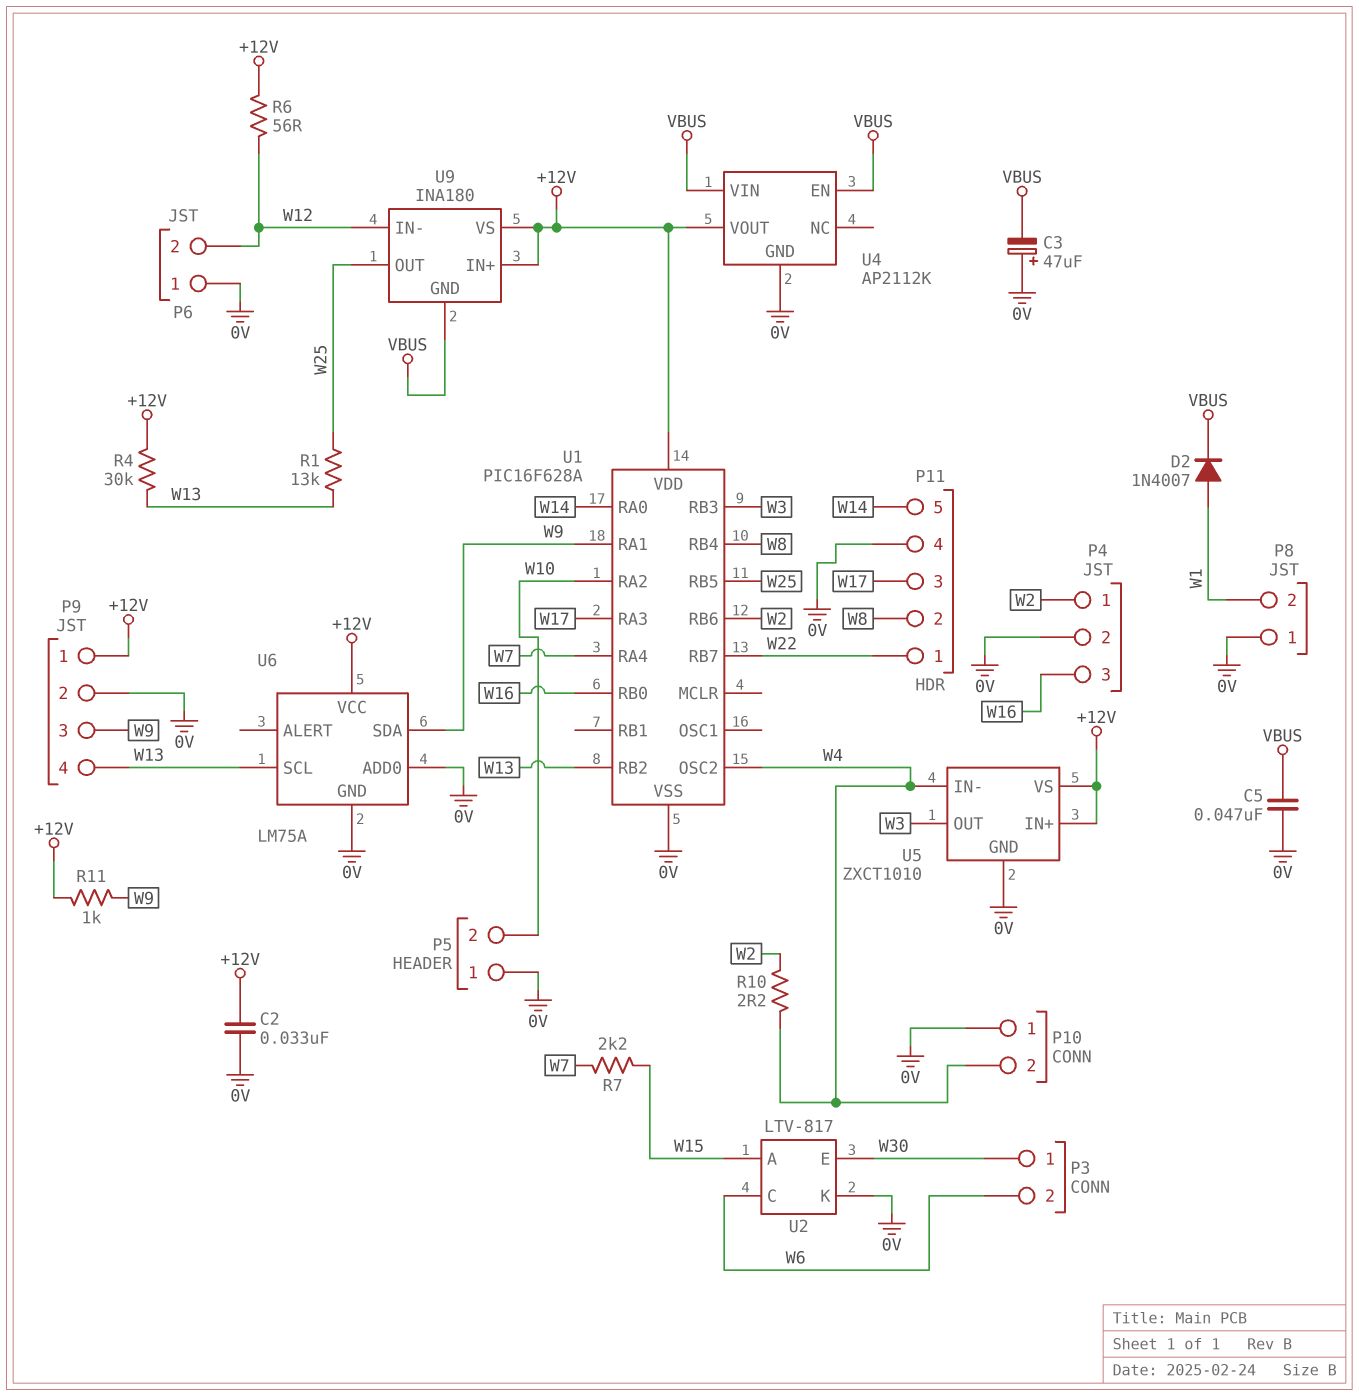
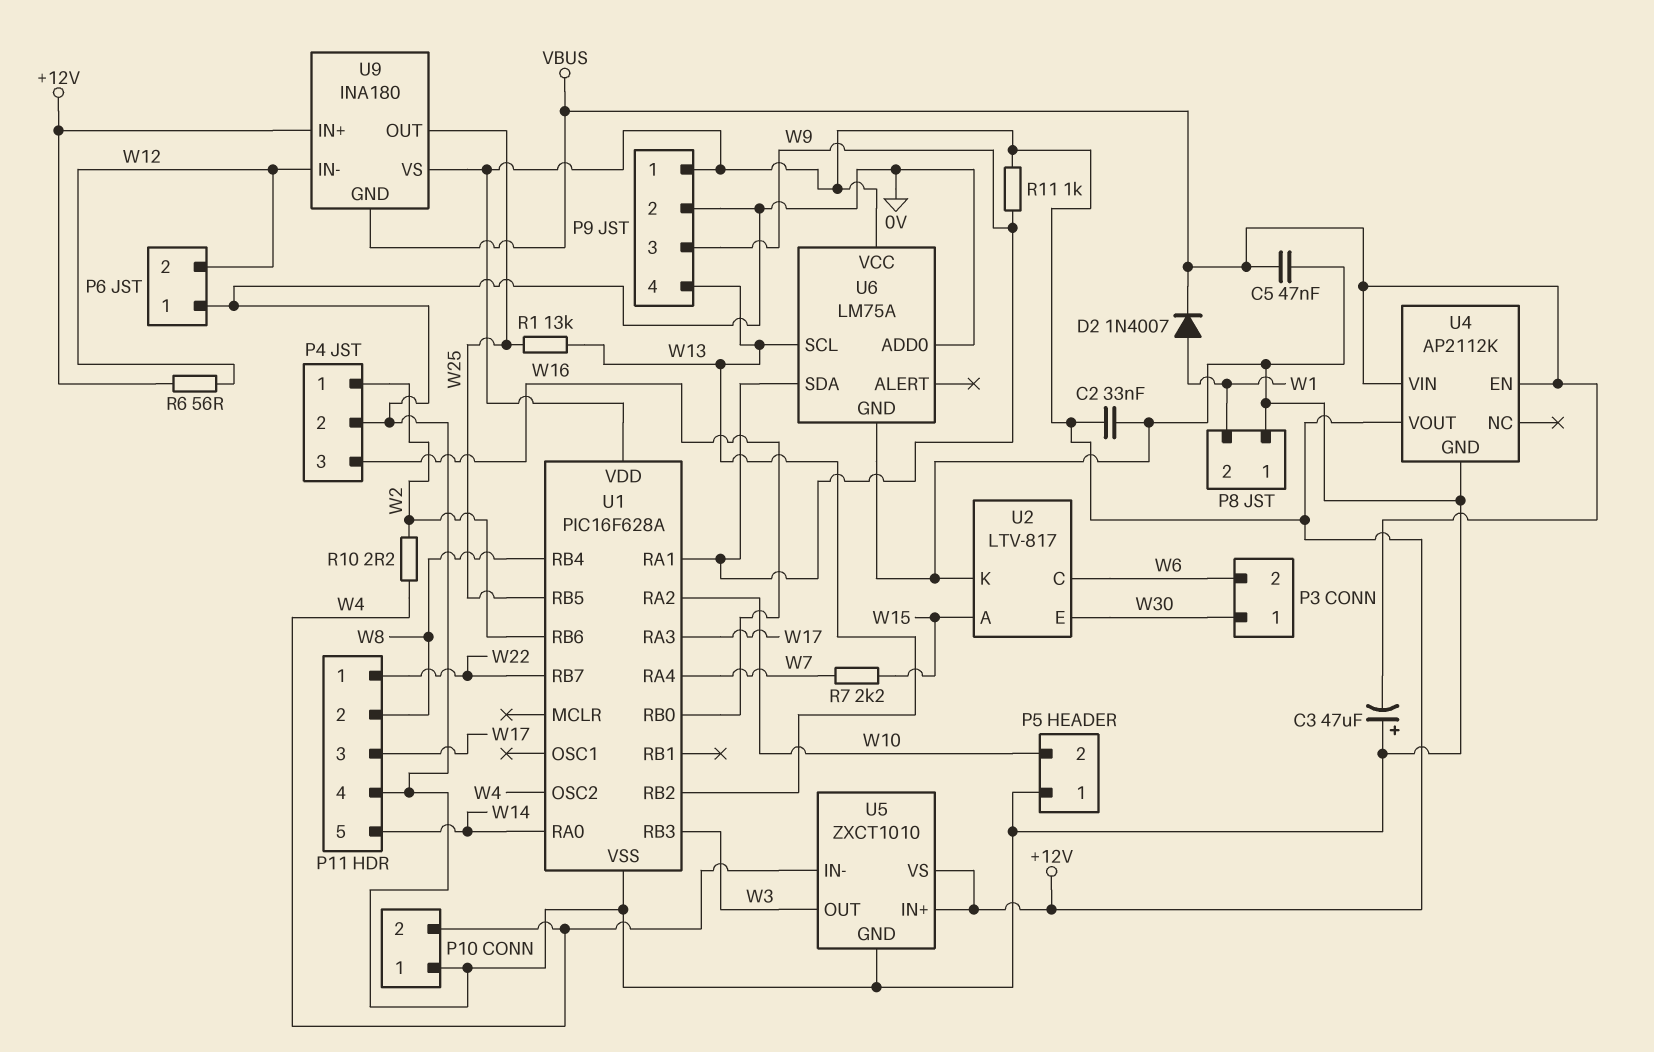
R4: 30k (+12V, W13) -> none

